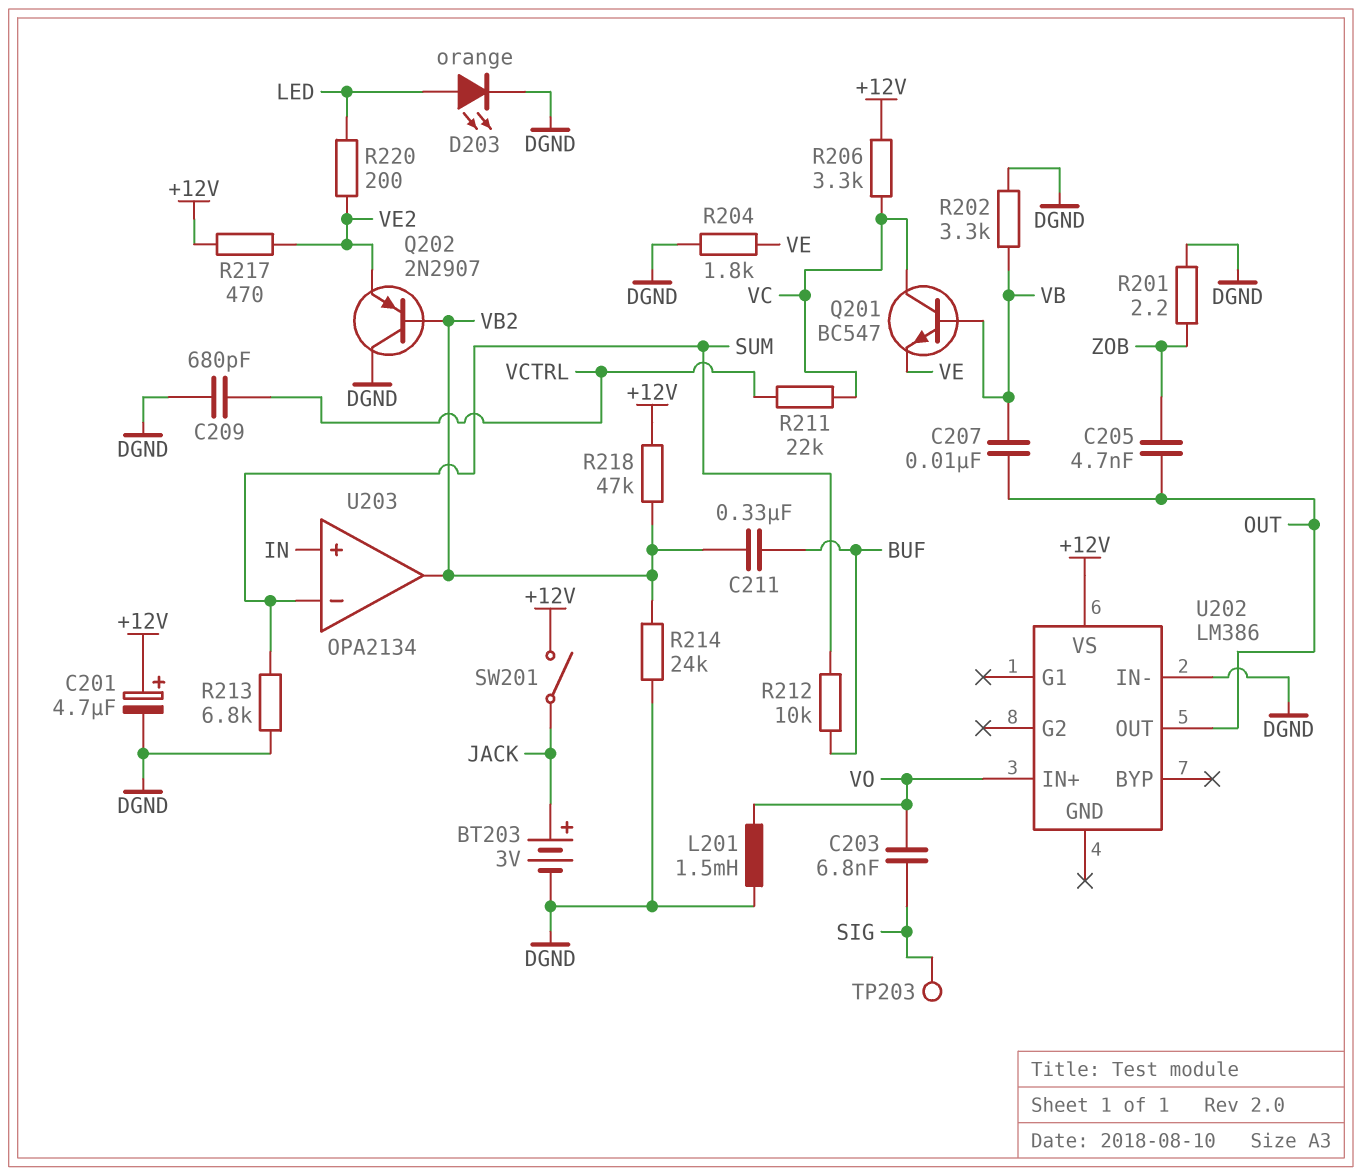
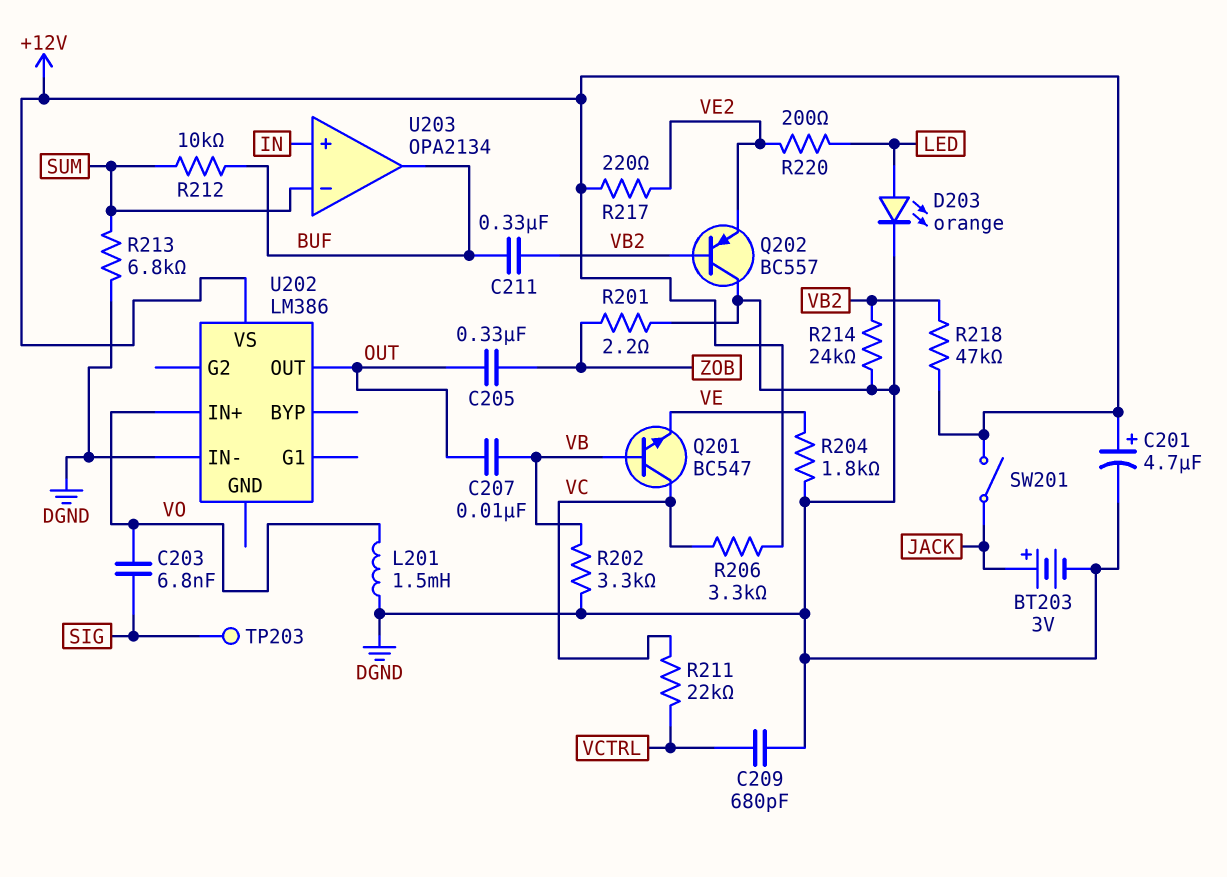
C205: 4.7nF (OUT, ZOB) -> 330nF (OUT, ZOB)
Q202: PNP 2N2907 (B VB2, C DGND, E VE2) -> PNP BC557 (B VB2, C DGND, E VE2)
R217: 470 (+12V, VE2) -> 220 (+12V, VE2)
U203 pin out: VB2 -> BUF

